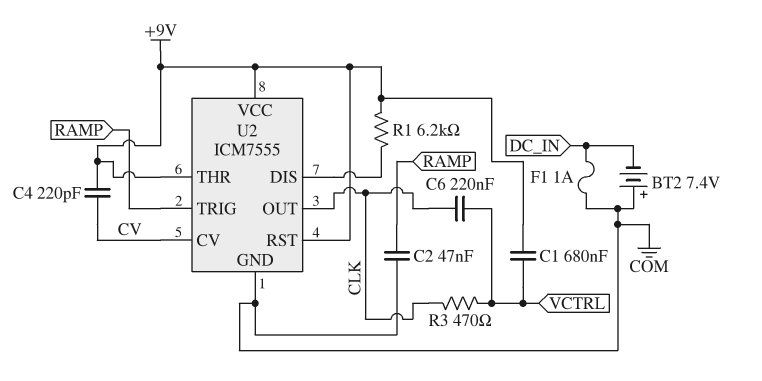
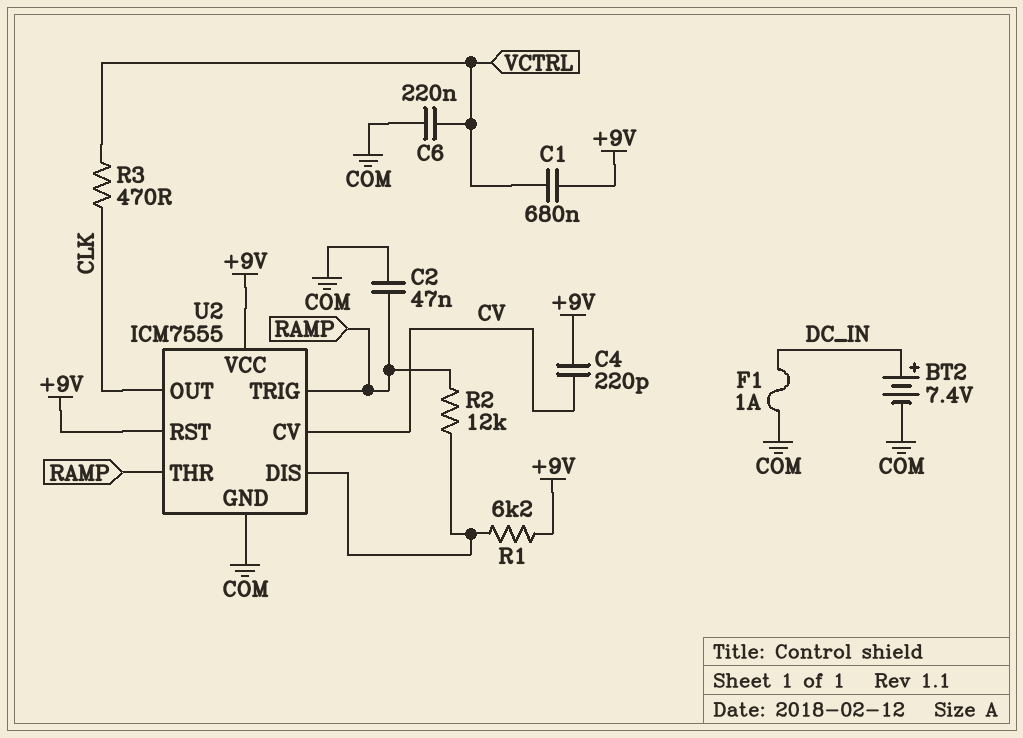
BT2: 7.4V (plus COM, minus DC_IN) -> 7.4V (plus DC_IN, minus COM)
C6: 220nF (CLK, VCTRL) -> 220nF (COM, VCTRL)
R2: none -> 12k (RAMP, U2/DIS)
U2 pin THR: +9V -> RAMP

